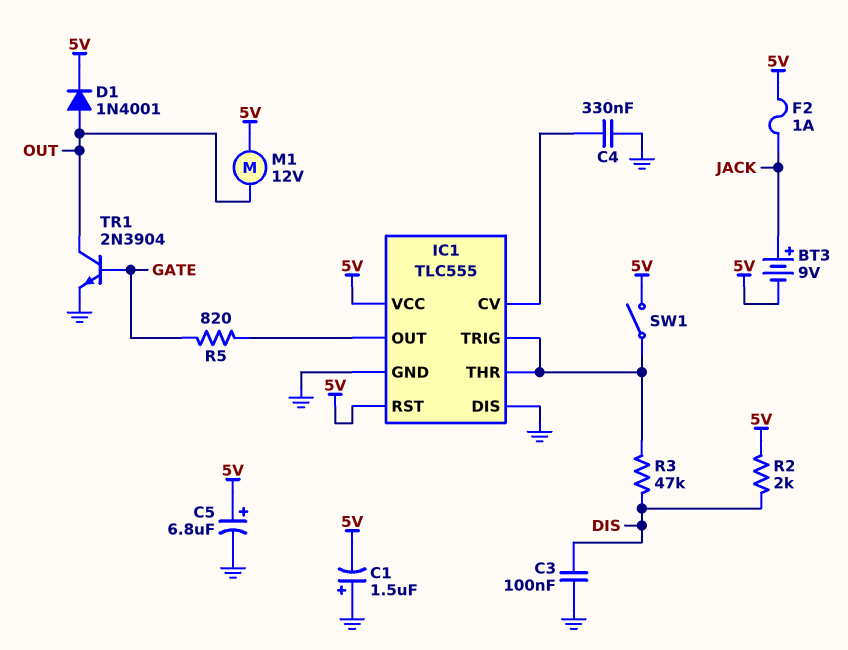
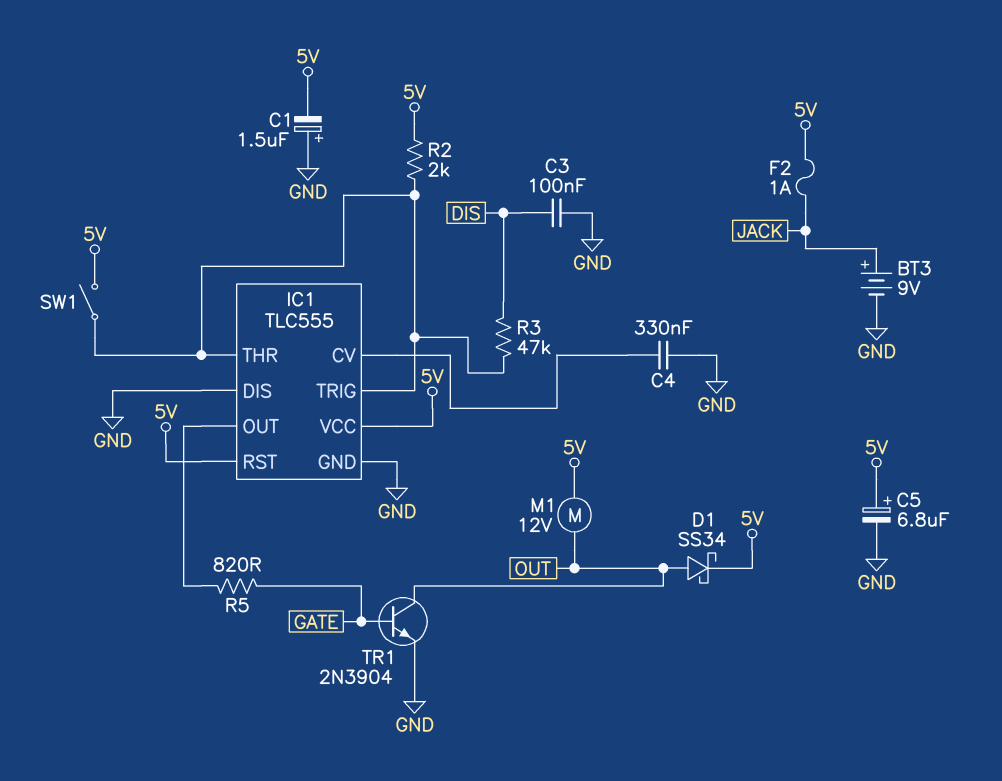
BT3: 9V (plus JACK, minus 5V) -> 9V (plus JACK, minus GND)
D1: diode 1N4001 (A OUT, K 5V) -> schottky SS34 (A OUT, K 5V)
R2: 2k (5V, DIS) -> 2k (5V, IC1/THR)

